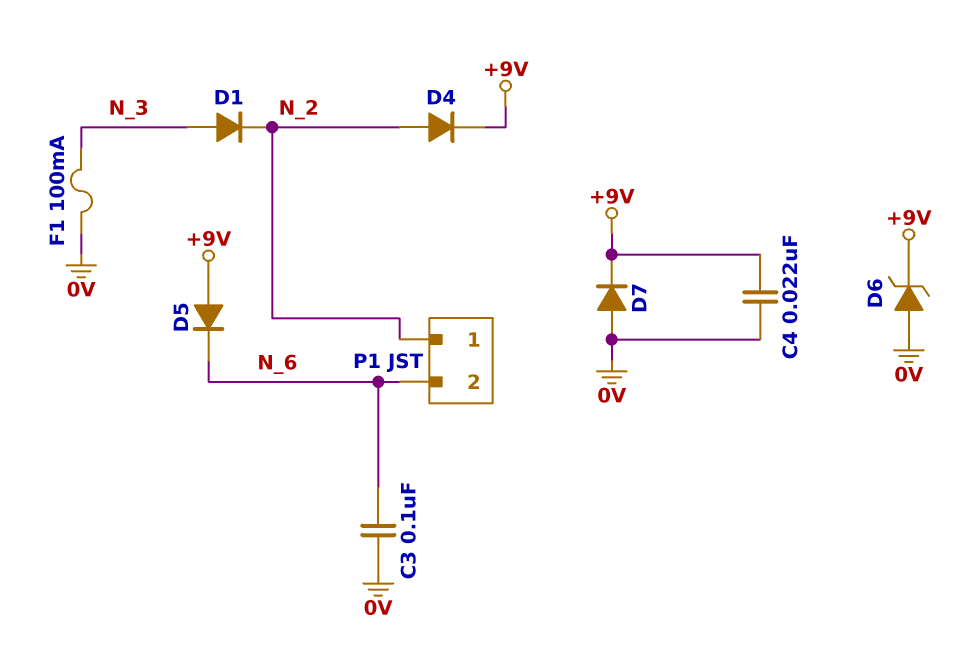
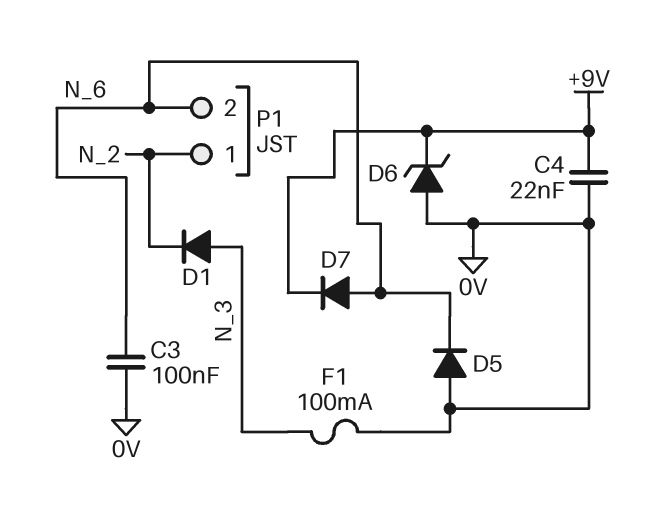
D4: diode (A N_2, K +9V) -> none
D5: diode (A +9V, K N_6) -> diode (A 0V, K N_6)
D7: diode (A 0V, K +9V) -> diode (A N_6, K +9V)

